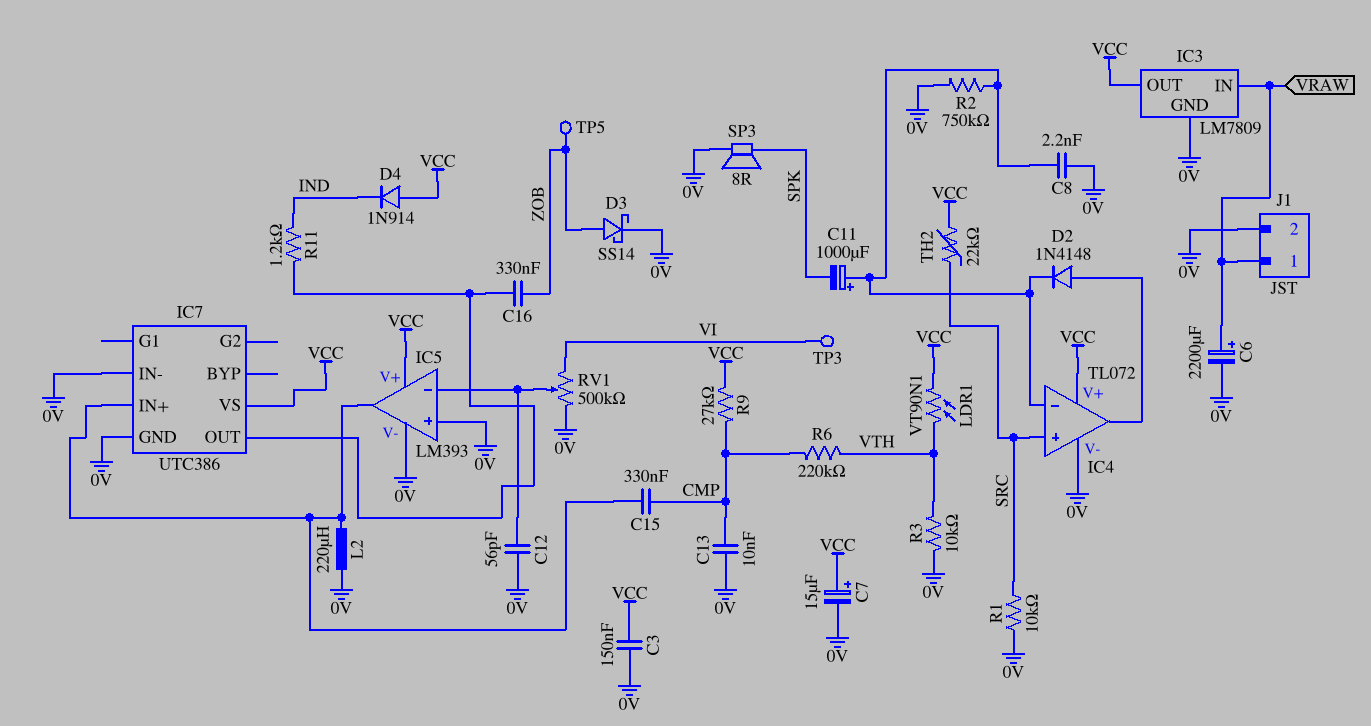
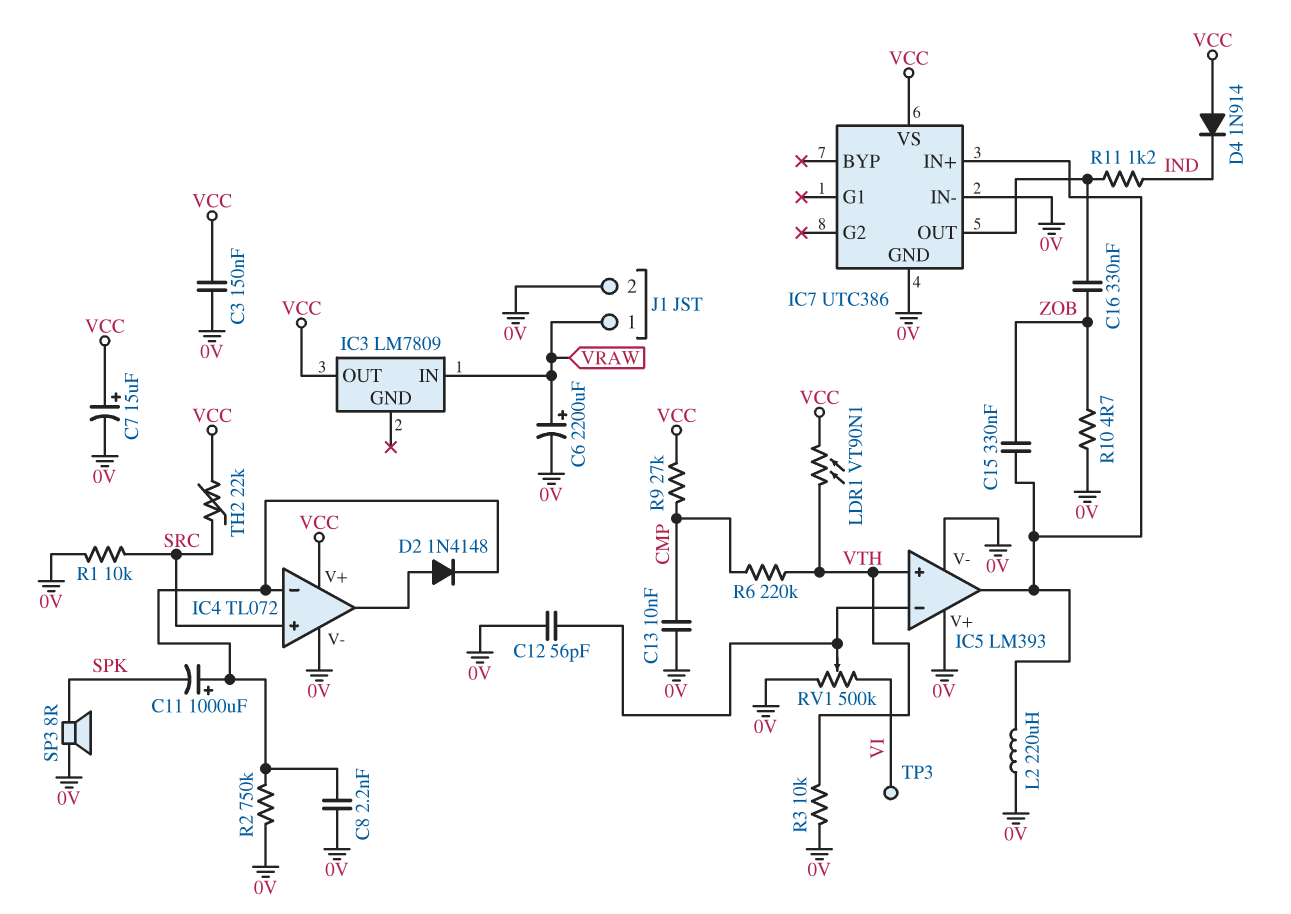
C15: 330nF (CMP, IC5/out) -> 330nF (IC5/out, ZOB)
D3: schottky SS14 (A ZOB, K 0V) -> none
IC3 pin GND: 0V -> none
IC5 pin V+: VCC -> 0V
IC5 pin in+: 0V -> VTH
R10: none -> 4.7 (0V, ZOB)
TP5: test point (ZOB) -> none

